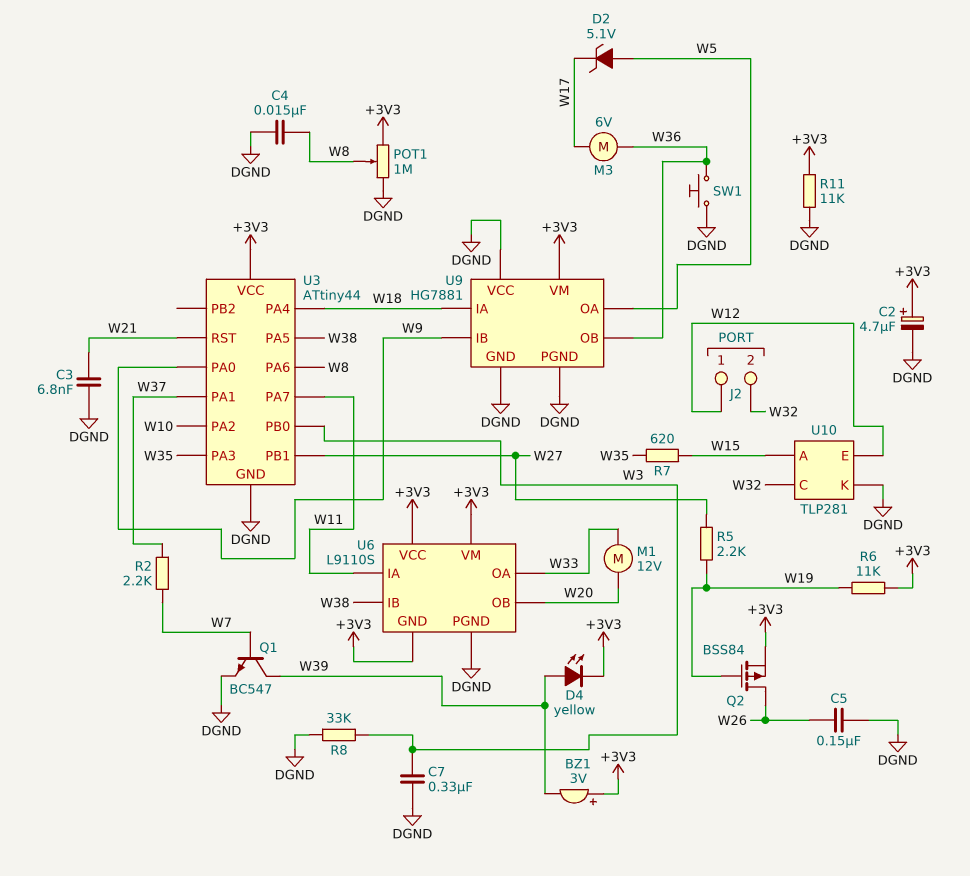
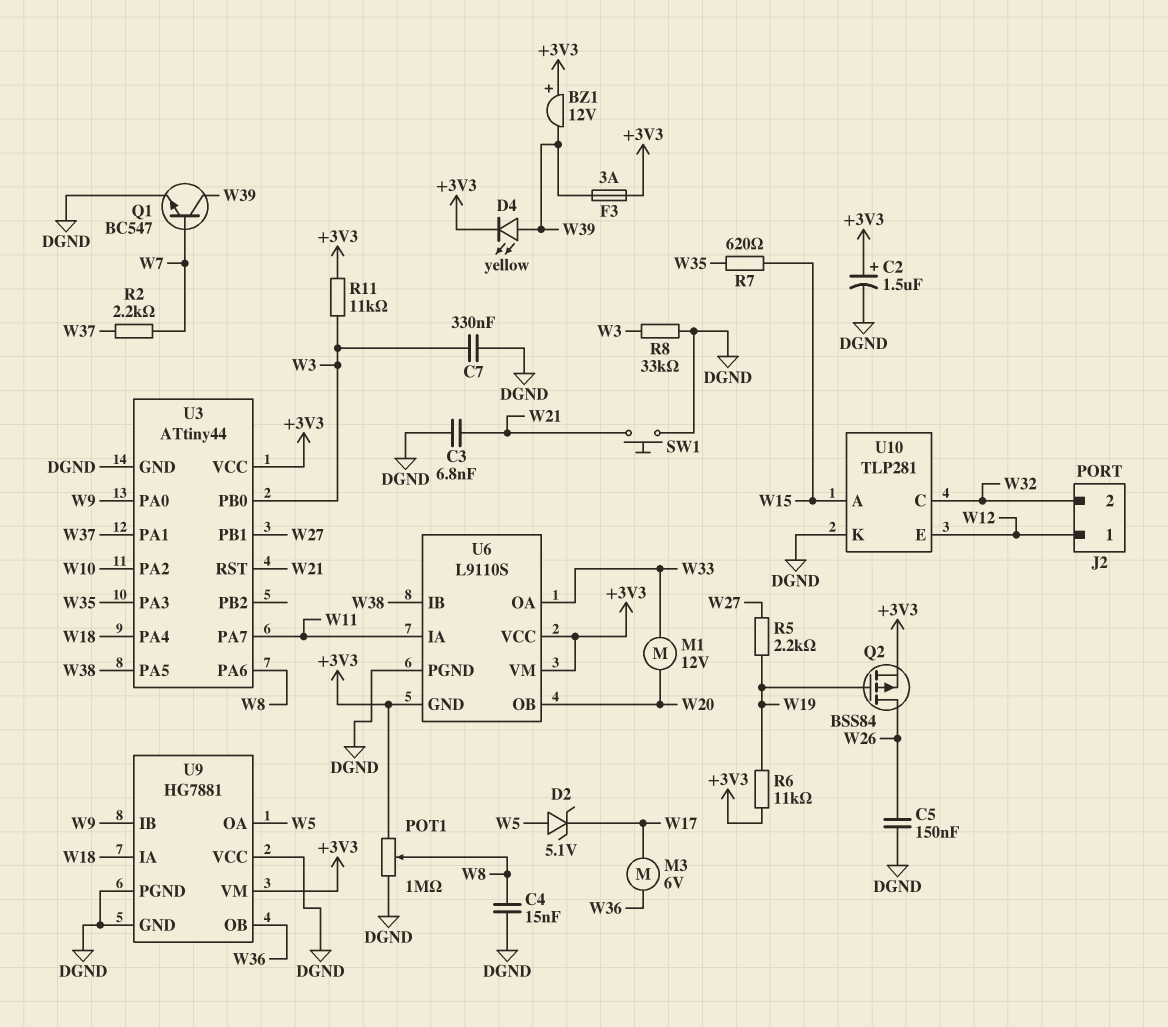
BZ1: buzzer 3V (plus +3V3, minus W39) -> buzzer 12V (plus +3V3, minus W39)
C2: 4.7uF (plus +3V3, minus DGND) -> 1.5uF (plus +3V3, minus DGND)
F3: none -> 3A (+3V3, W39)
R11: 11k (+3V3, DGND) -> 11k (+3V3, W3)
SW1: button (DGND, W36) -> button (DGND, W21)

